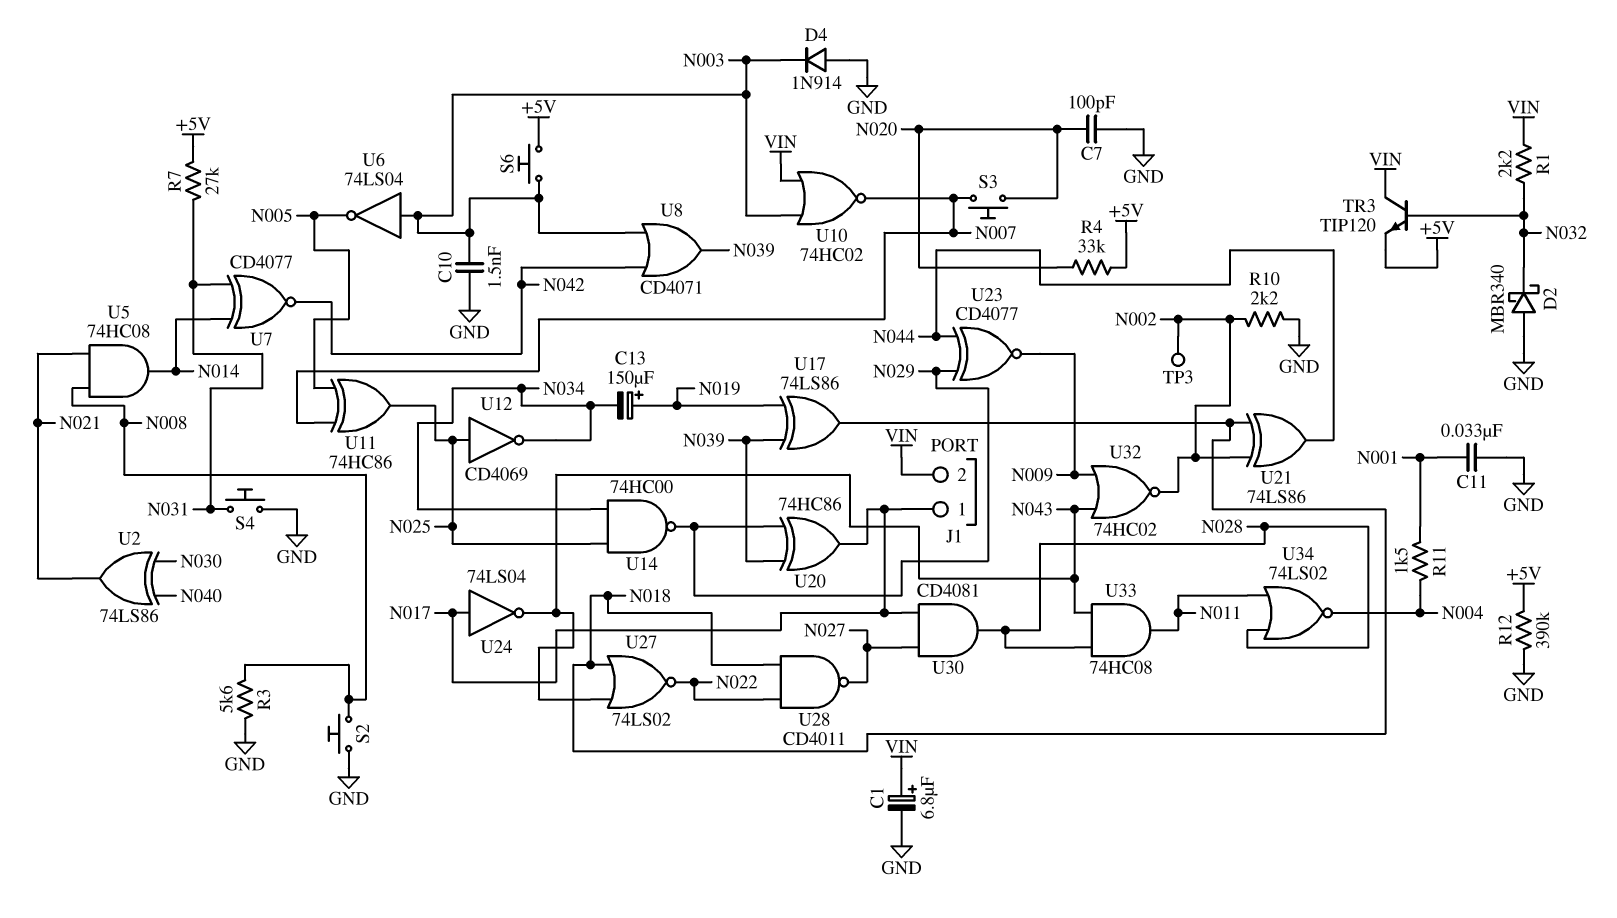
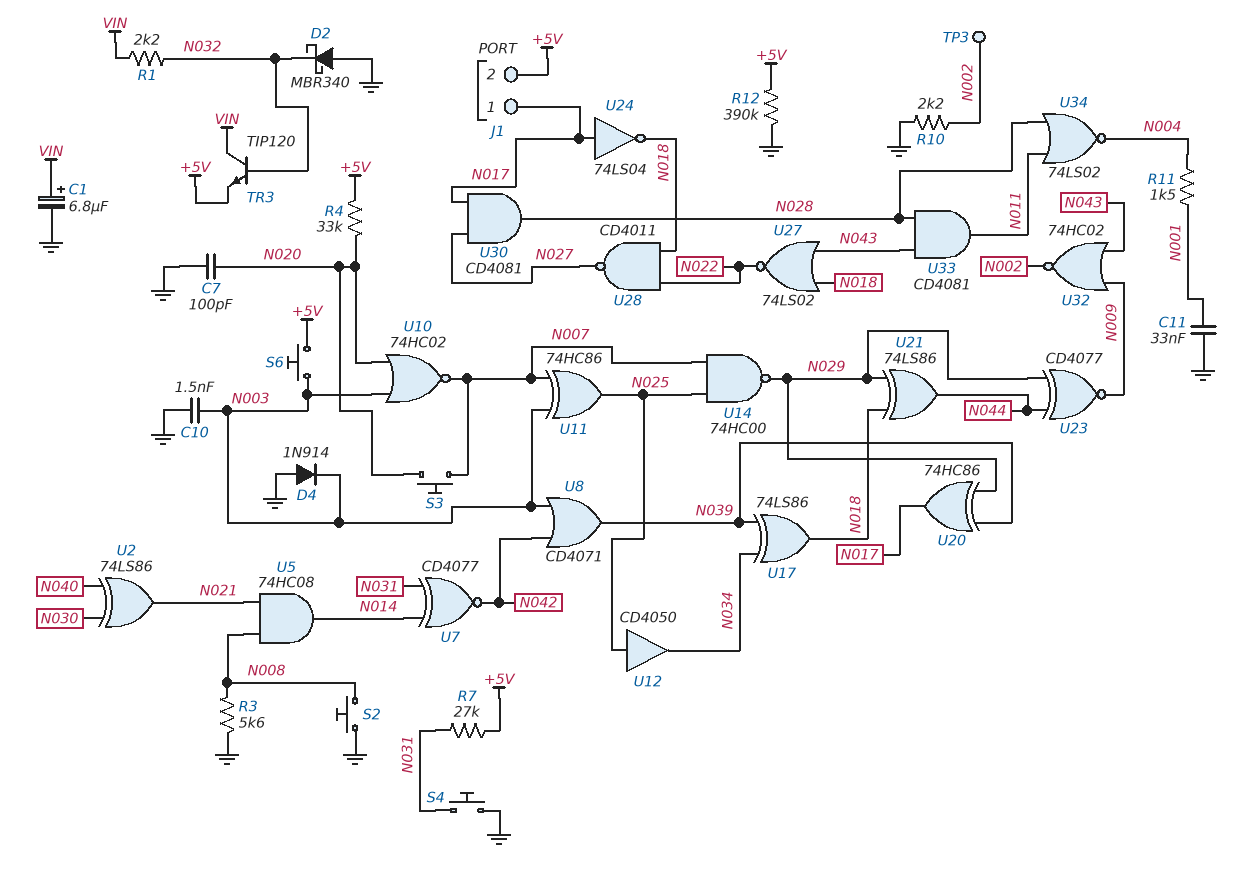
C13: 150uF (plus N019, minus N034) -> none
J1 pin 2: VIN -> +5V
U6: NOT 74LS04 (in N003, out N005) -> none
U10: NOR 74HC02 (in N003, in VIN, out N007) -> NOR 74HC02 (in N003, in N020, out N007)
U11: XOR 74HC86 (in N005, in N007, out N025) -> XOR 74HC86 (in N003, in N007, out N025)
U12: NOT CD4069 (in N025, out N034) -> buffer CD4050 (in N025, out N034)
U14: NAND 74HC00 (in N025, in N034, out N029) -> NAND 74HC00 (in N007, in N025, out N029)
U17: XOR 74LS86 (in N019, in N039, out N018) -> XOR 74LS86 (in N034, in N039, out N018)
U21: XOR 74LS86 (in N002, in N018, out N044) -> XOR 74LS86 (in N018, in N029, out N044)
U24: NOT 74LS04 (in N017, out N043) -> NOT 74LS04 (in N017, out N018)
U33: AND 74HC08 (in N028, in N043, out N011) -> AND CD4081 (in N028, in N043, out N011)

